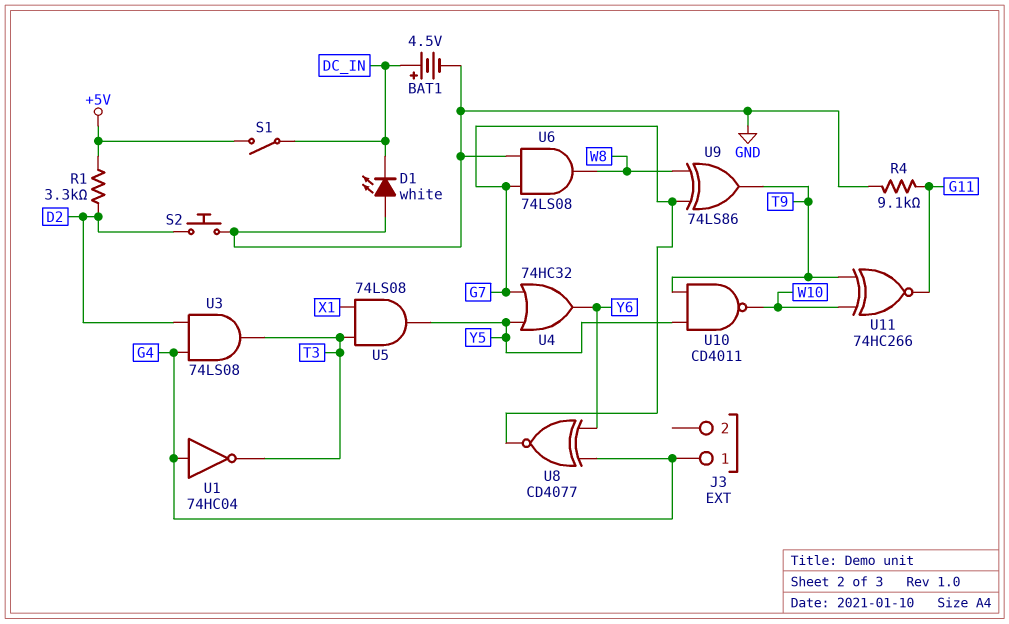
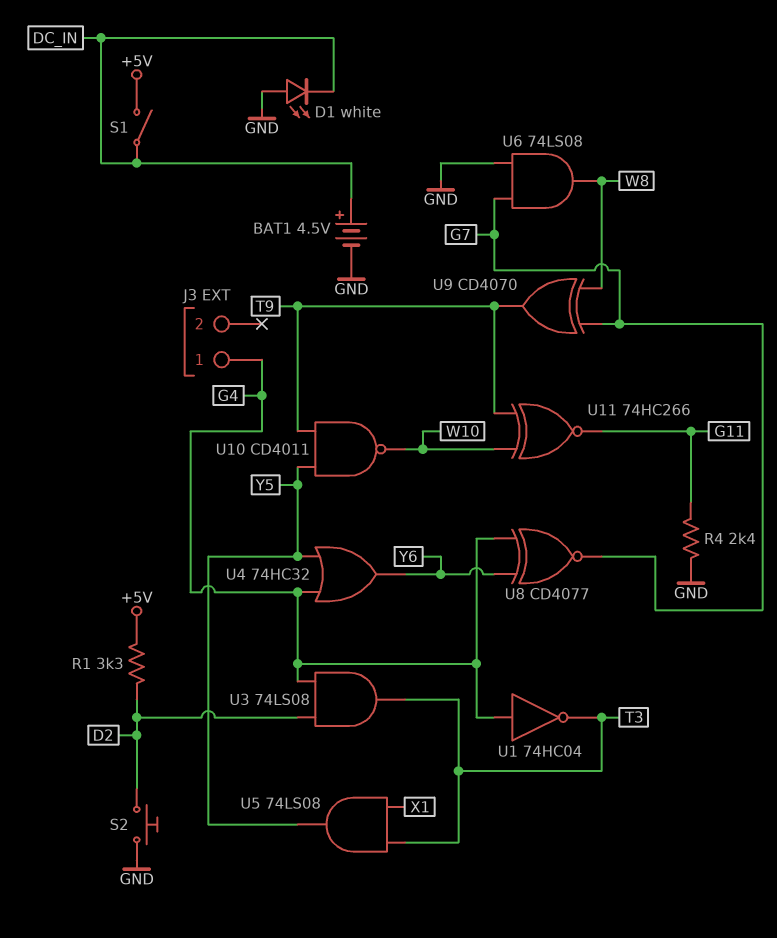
R4: 9.1k (G11, GND) -> 2.4k (G11, GND)
U4: OR 74HC32 (in G7, in Y5, out Y6) -> OR 74HC32 (in G4, in Y5, out Y6)
U9: XOR 74LS86 (in G7, in W8, out T9) -> XOR CD4070 (in G7, in W8, out T9)

